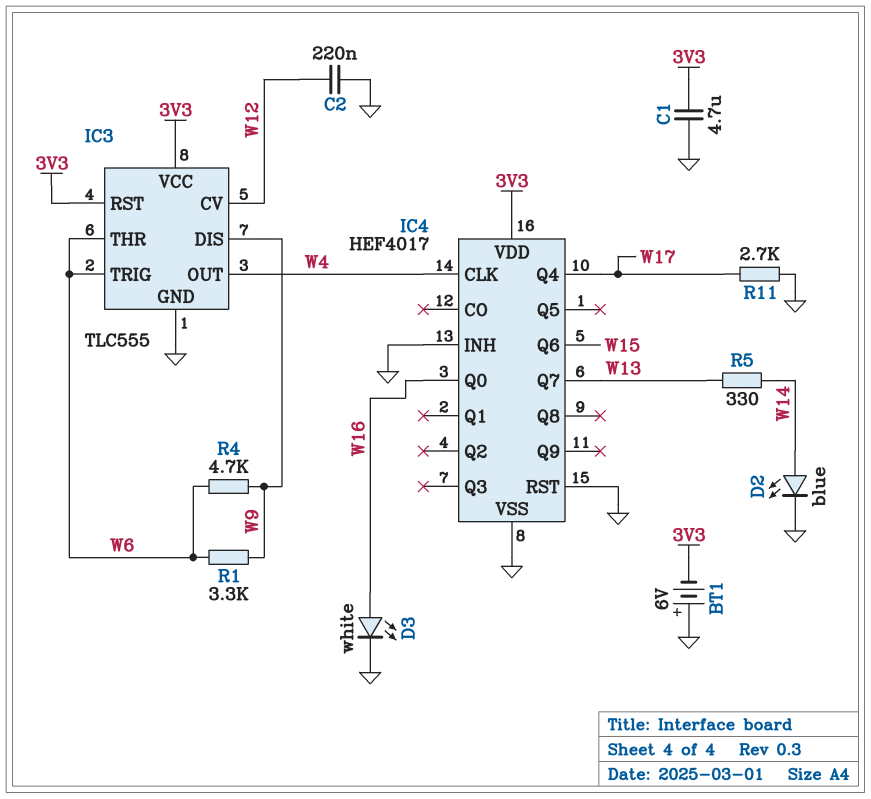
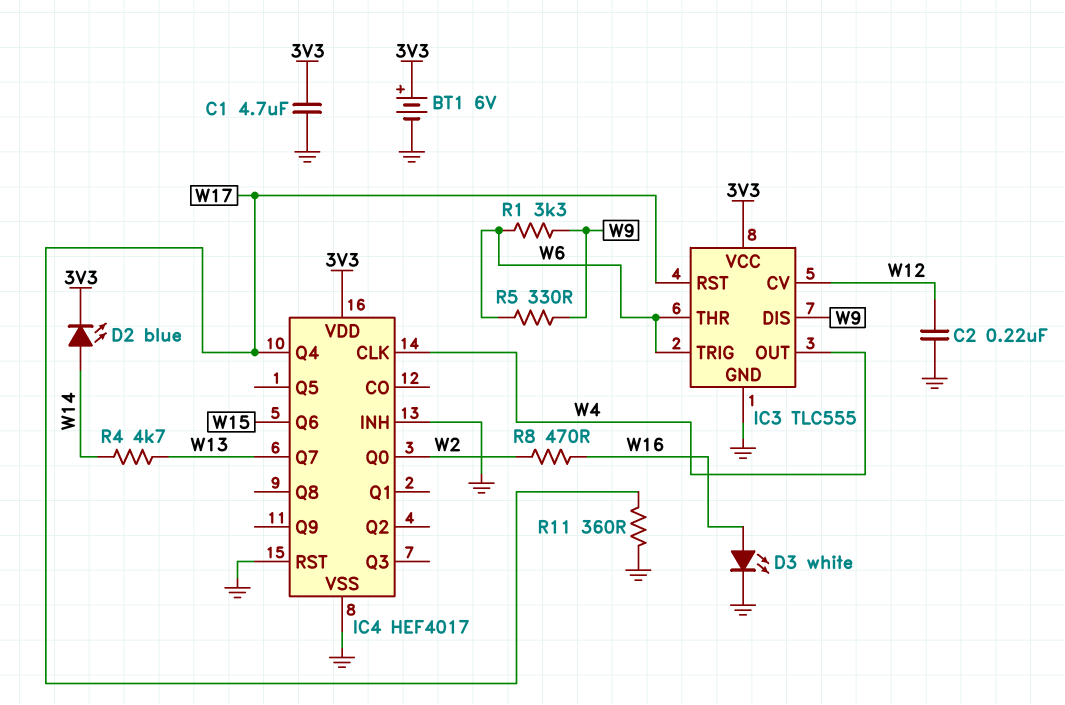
BT1: 6V (plus GND, minus 3V3) -> 6V (plus 3V3, minus GND)
D2: LED blue (A W14, K GND) -> LED blue (A W14, K 3V3)
IC3 pin RST: 3V3 -> W17
IC4 pin Q0: W16 -> W2
R4: 4.7k (W6, W9) -> 4.7k (W13, W14)
R5: 330 (W13, W14) -> 330 (W6, W9)
R8: none -> 470 (W2, W16)
R11: 2.7k (GND, W17) -> 360 (GND, W17)

